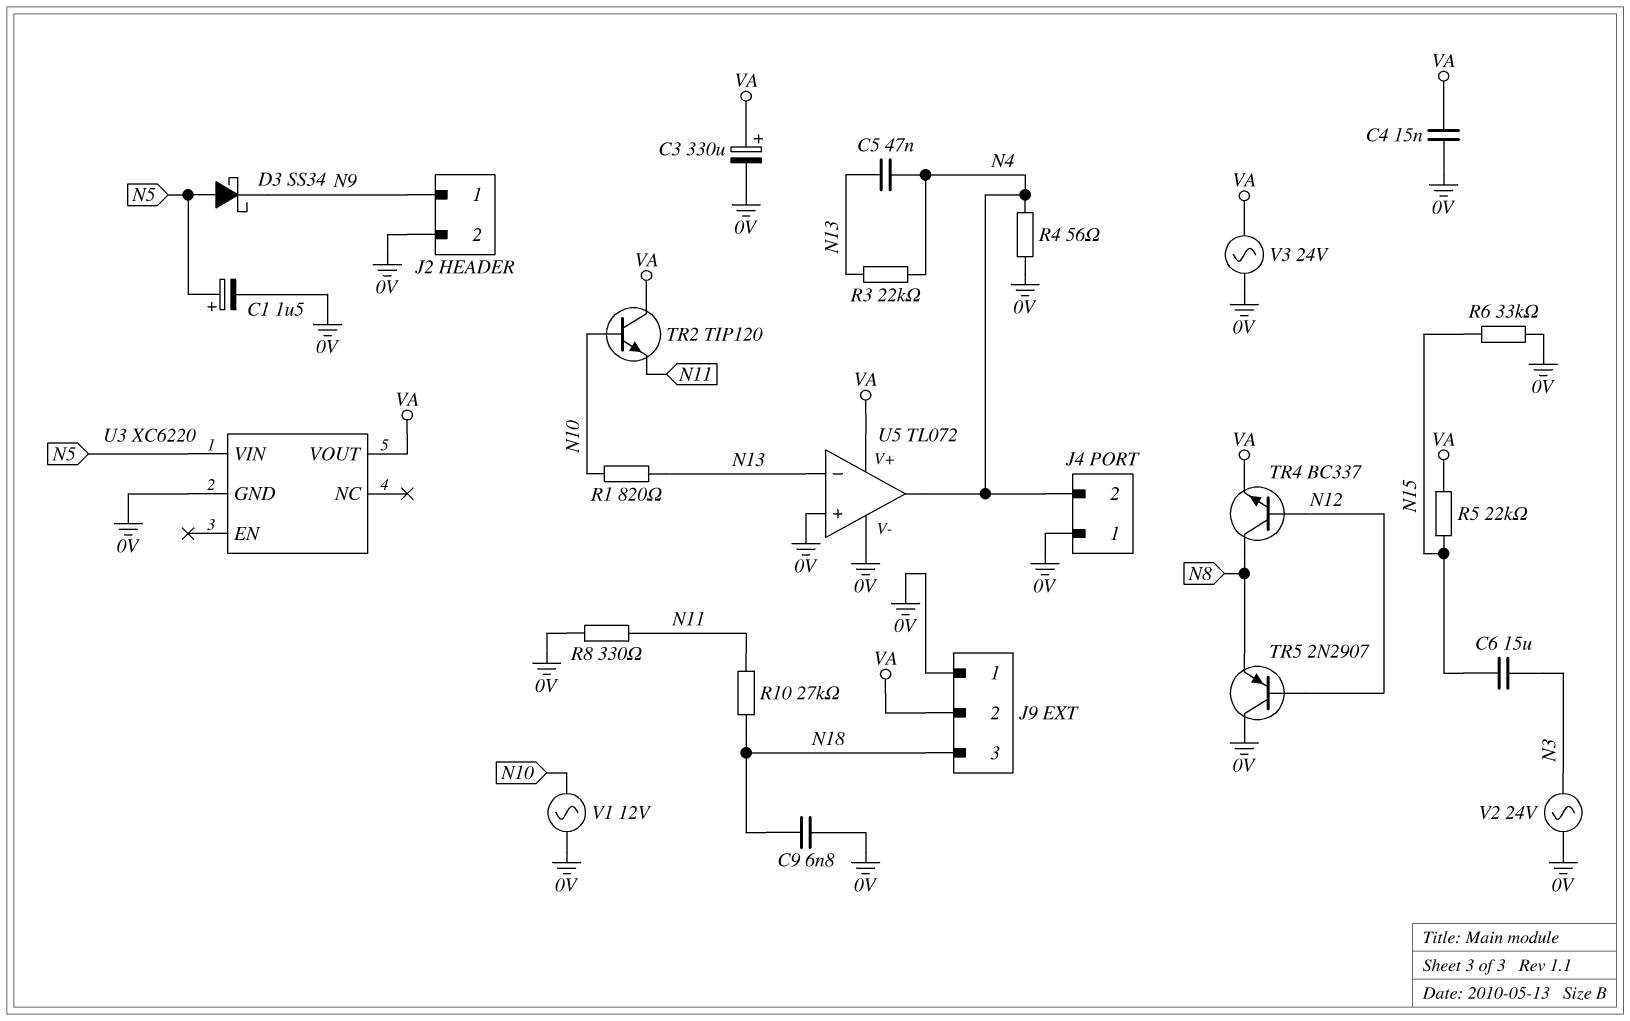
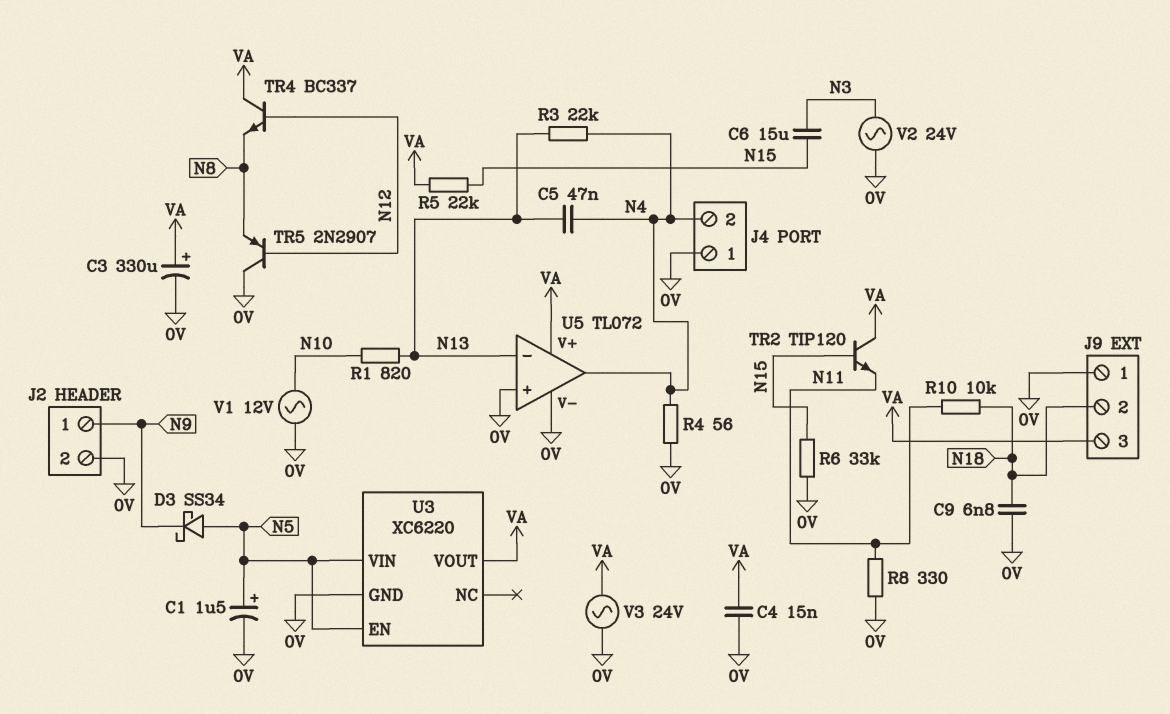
J9 pin 2: VA -> N18
J9 pin 3: N18 -> VA
R10: 27k (N11, N18) -> 10k (N11, N18)
TR2: NPN TIP120 (B N10, C VA, E N11) -> NPN TIP120 (B N15, C VA, E N11)
TR4: NPN BC337 (B N12, C N8, E VA) -> NPN BC337 (B N12, C VA, E N8)
U3 pin EN: none -> N5

